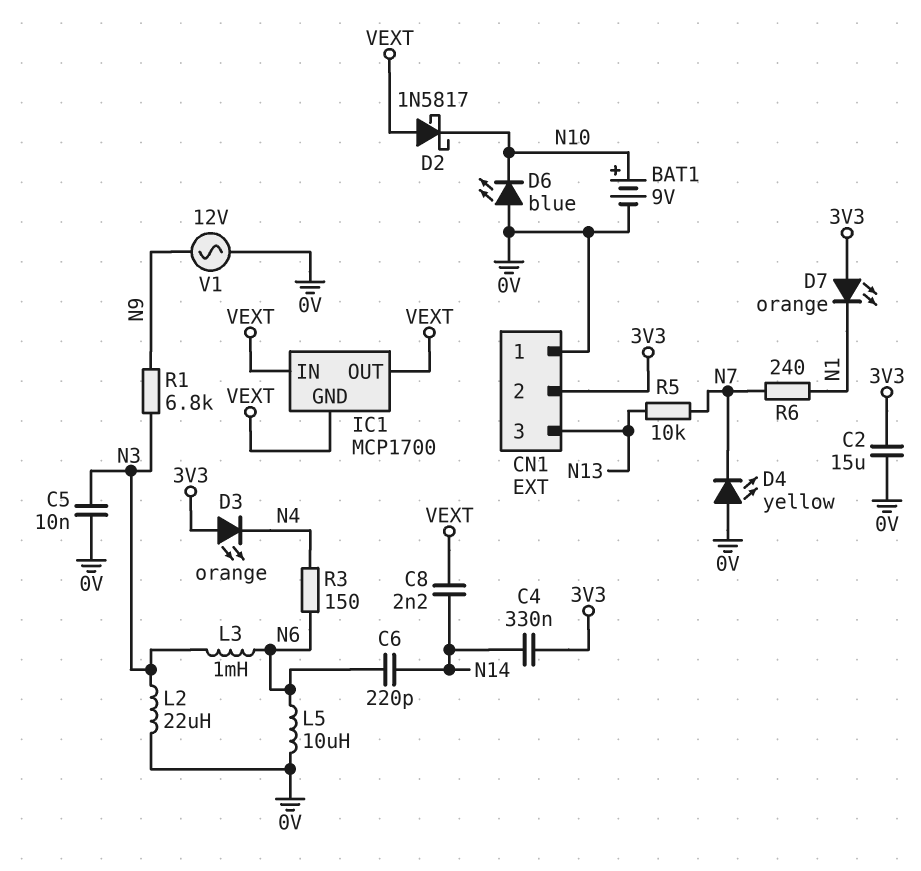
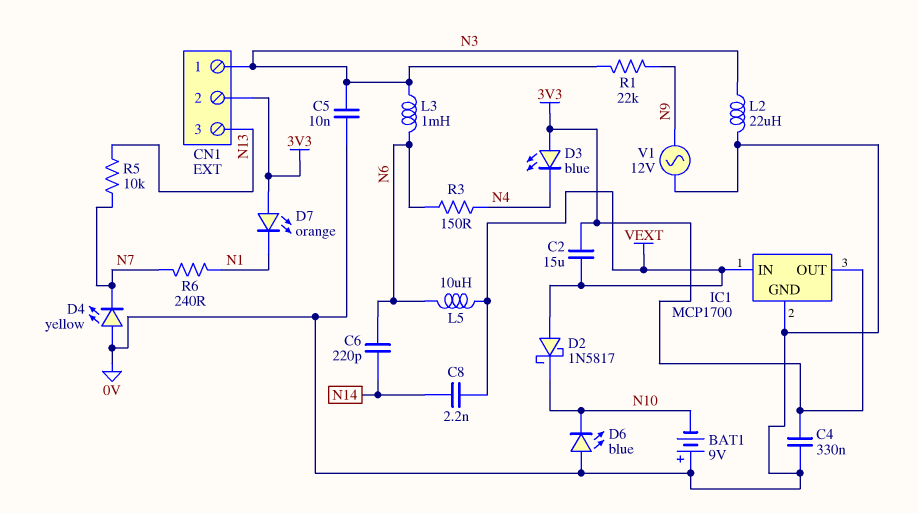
BAT1: 9V (plus N10, minus 0V) -> 9V (plus 0V, minus N10)
C2: 15uF (0V, 3V3) -> 15uF (3V3, VEXT)
C4: 330nF (3V3, N14) -> 330nF (0V, 3V3)
CN1 pin 1: 0V -> N3
D3: LED orange (A 3V3, K N4) -> LED blue (A 3V3, K N4)
IC1 pin GND: VEXT -> 0V
IC1 pin OUT: VEXT -> 3V3
L5: 10uH (0V, N6) -> 10uH (N6, VEXT)
R1: 6.8k (N3, N9) -> 22k (N3, N9)

